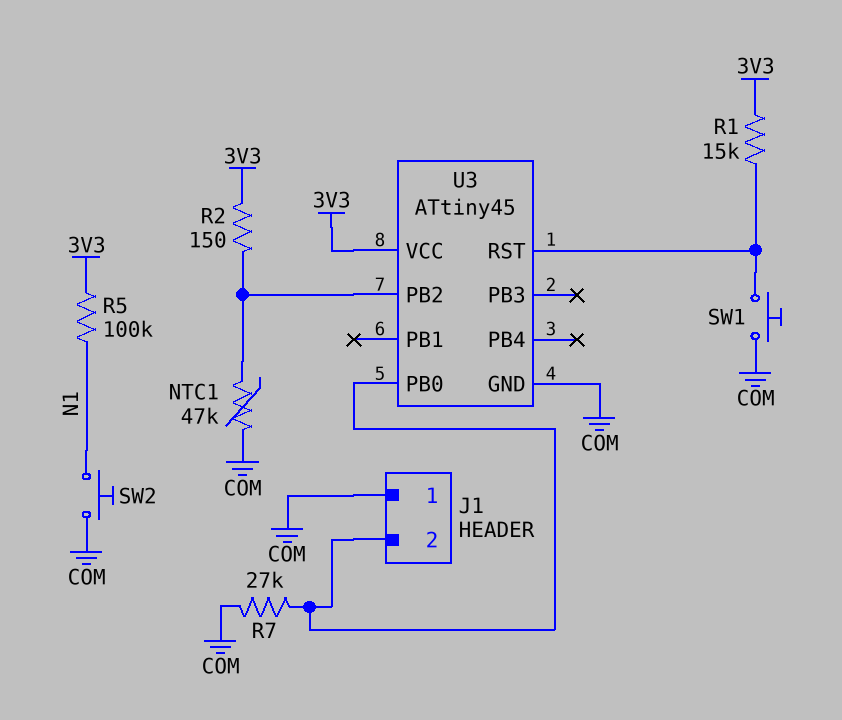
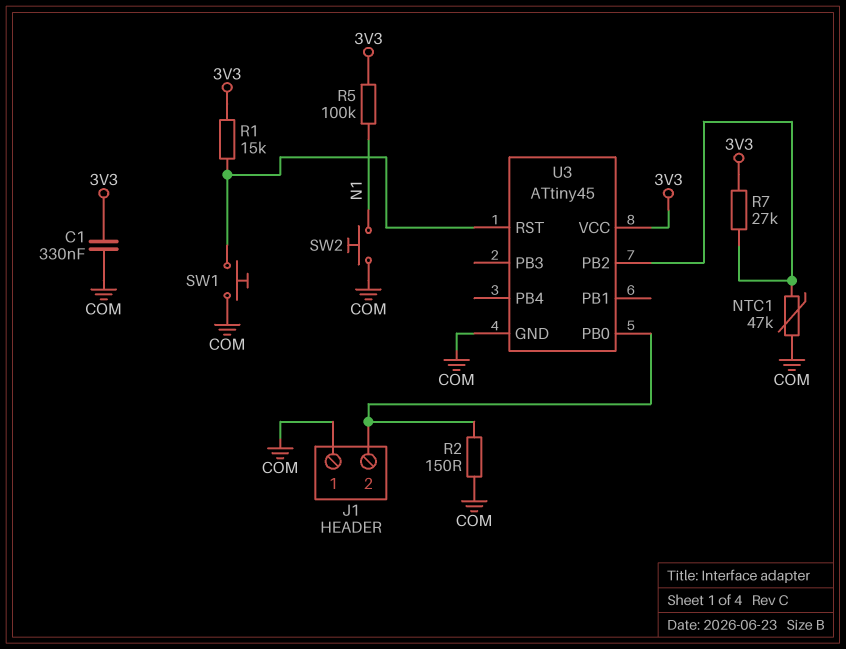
C1: none -> 330nF (3V3, COM)
R2: 150 (3V3, U3/PB2) -> 150 (COM, J1/2)
R7: 27k (COM, J1/2) -> 27k (3V3, U3/PB2)

